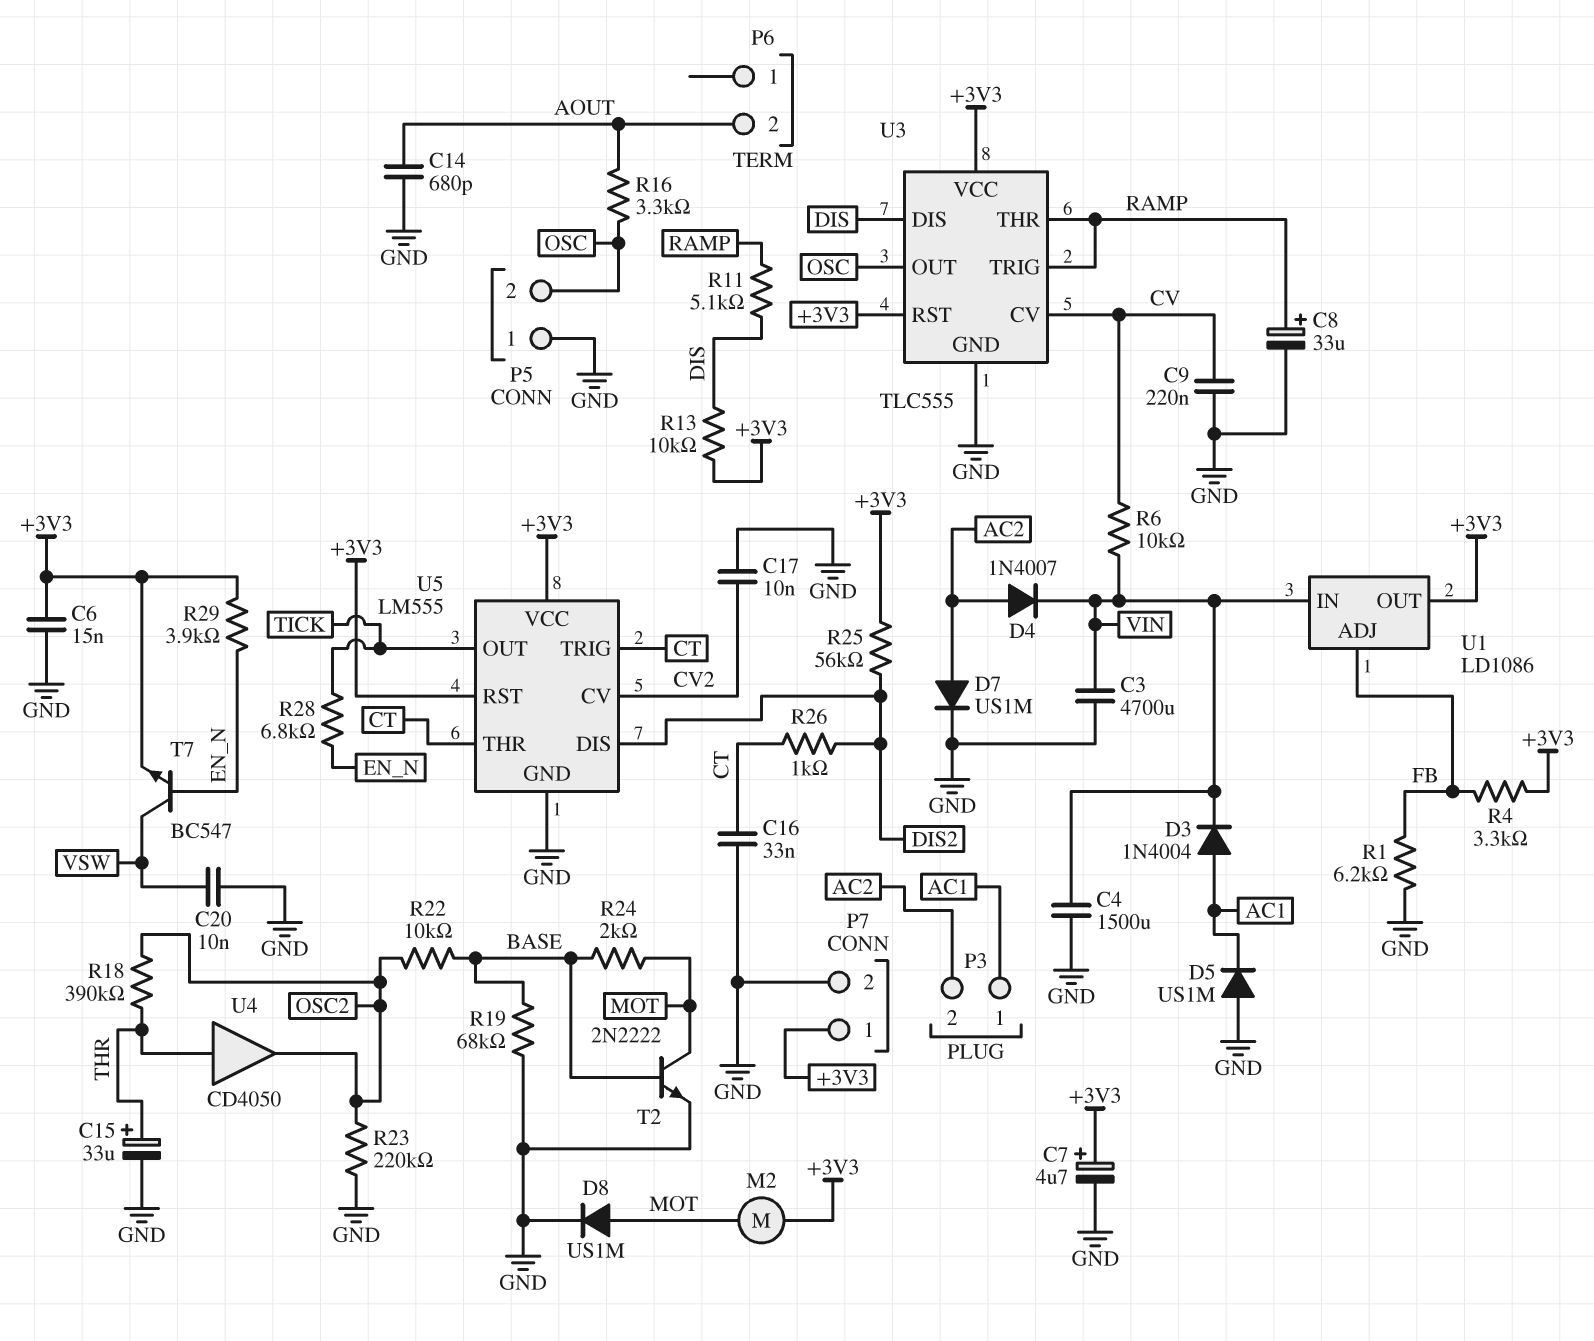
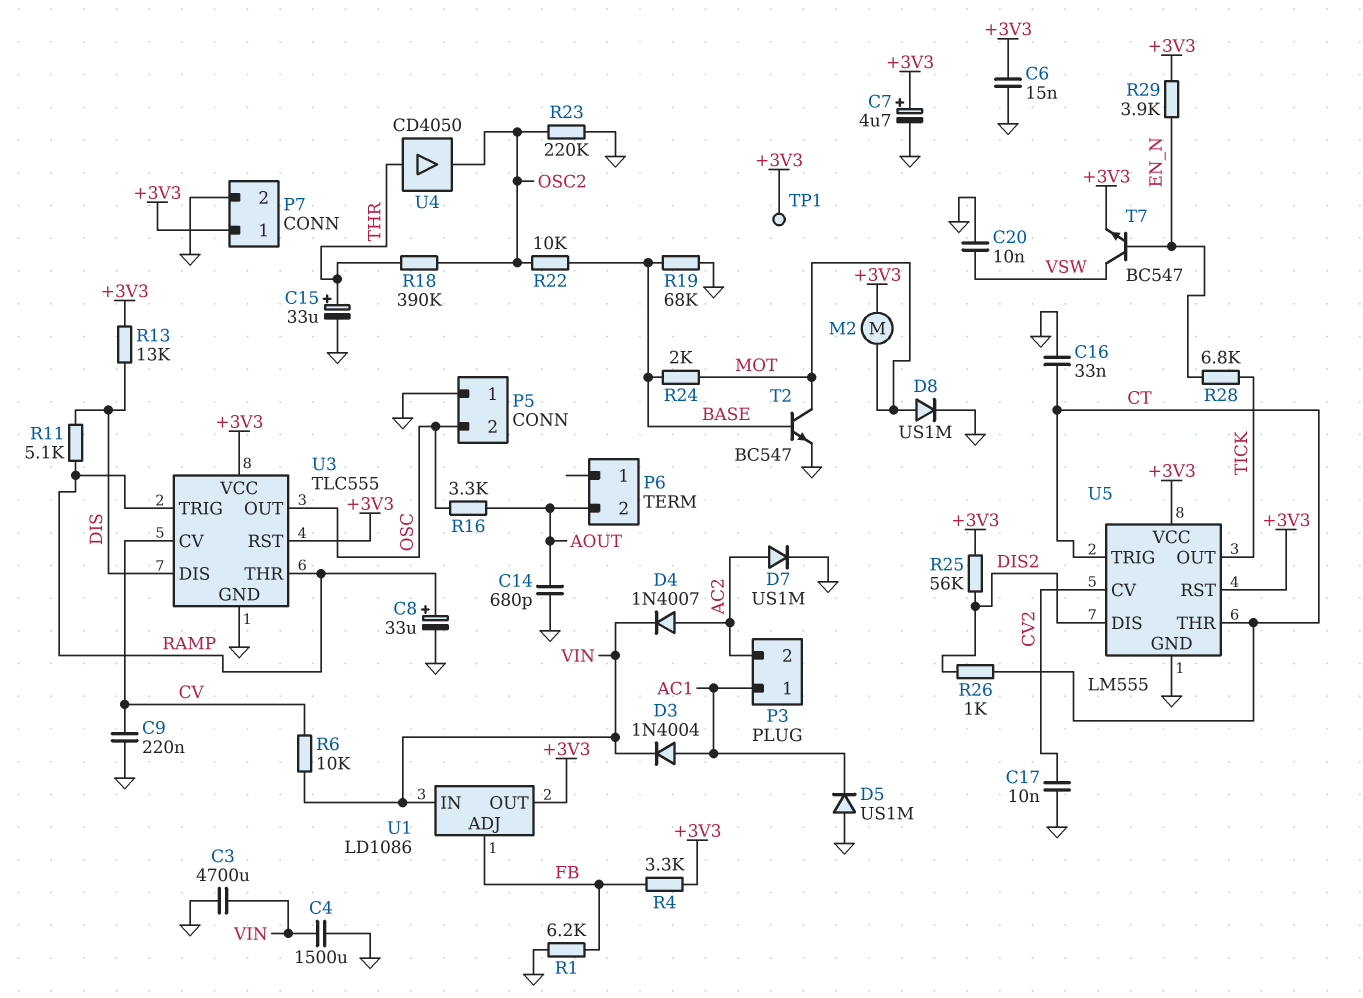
R13: 10k (+3V3, DIS) -> 13k (+3V3, DIS)
T2: NPN 2N2222 (B BASE, C MOT, E GND) -> NPN BC547 (B BASE, C MOT, E GND)
TP1: none -> test point (+3V3)

